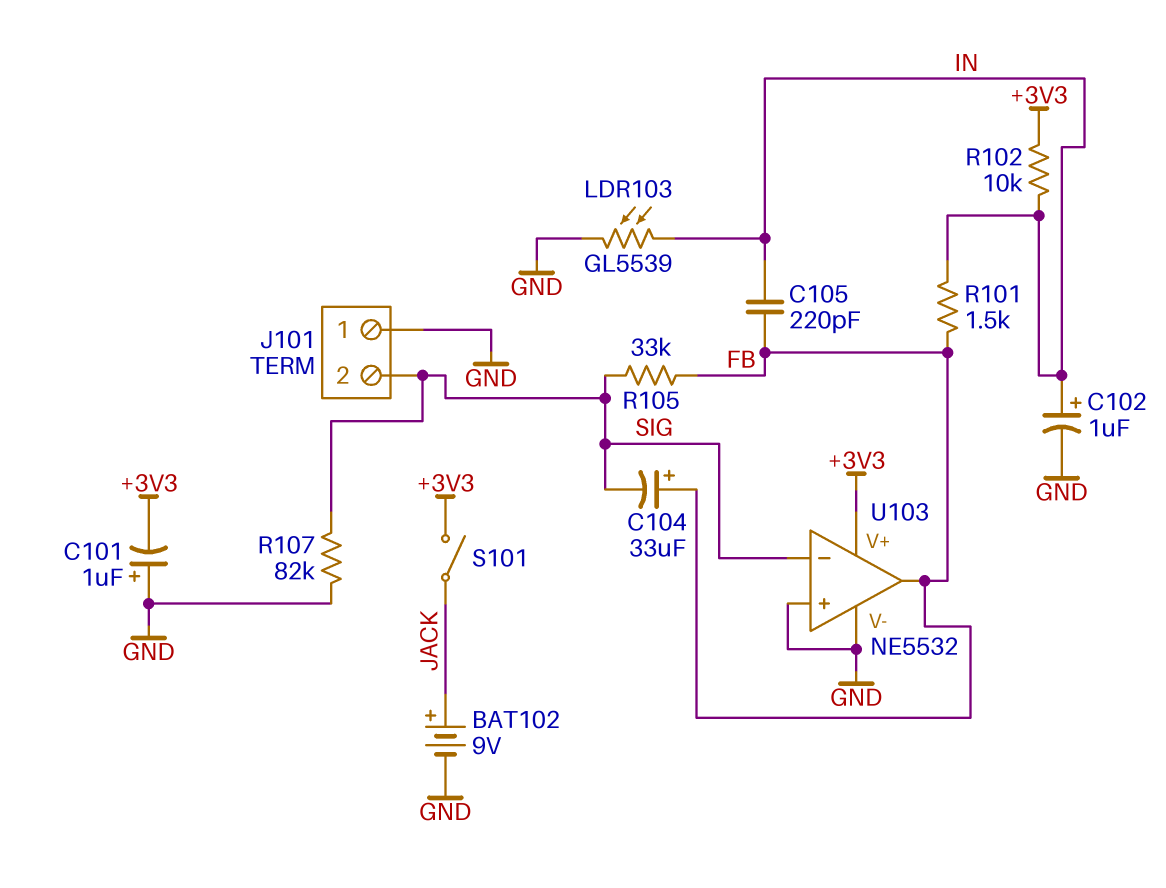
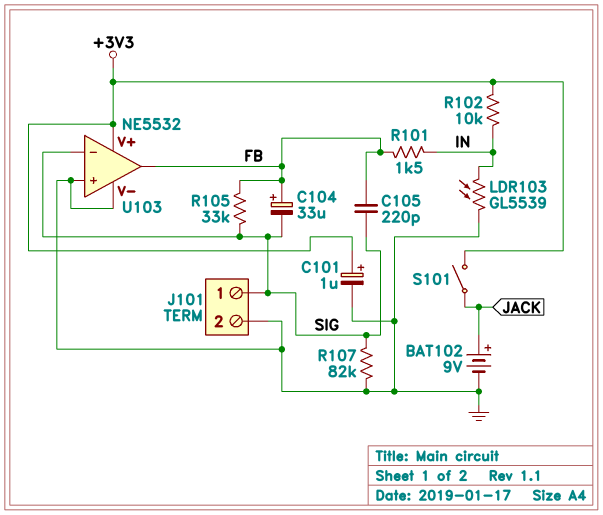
C101: 1uF (plus GND, minus +3V3) -> 1uF (plus +3V3, minus GND)
C102: 1uF (plus IN, minus GND) -> none
C105: 220pF (FB, IN) -> 220pF (FB, SIG)
J101 pin 1: GND -> SIG
J101 pin 2: SIG -> GND

